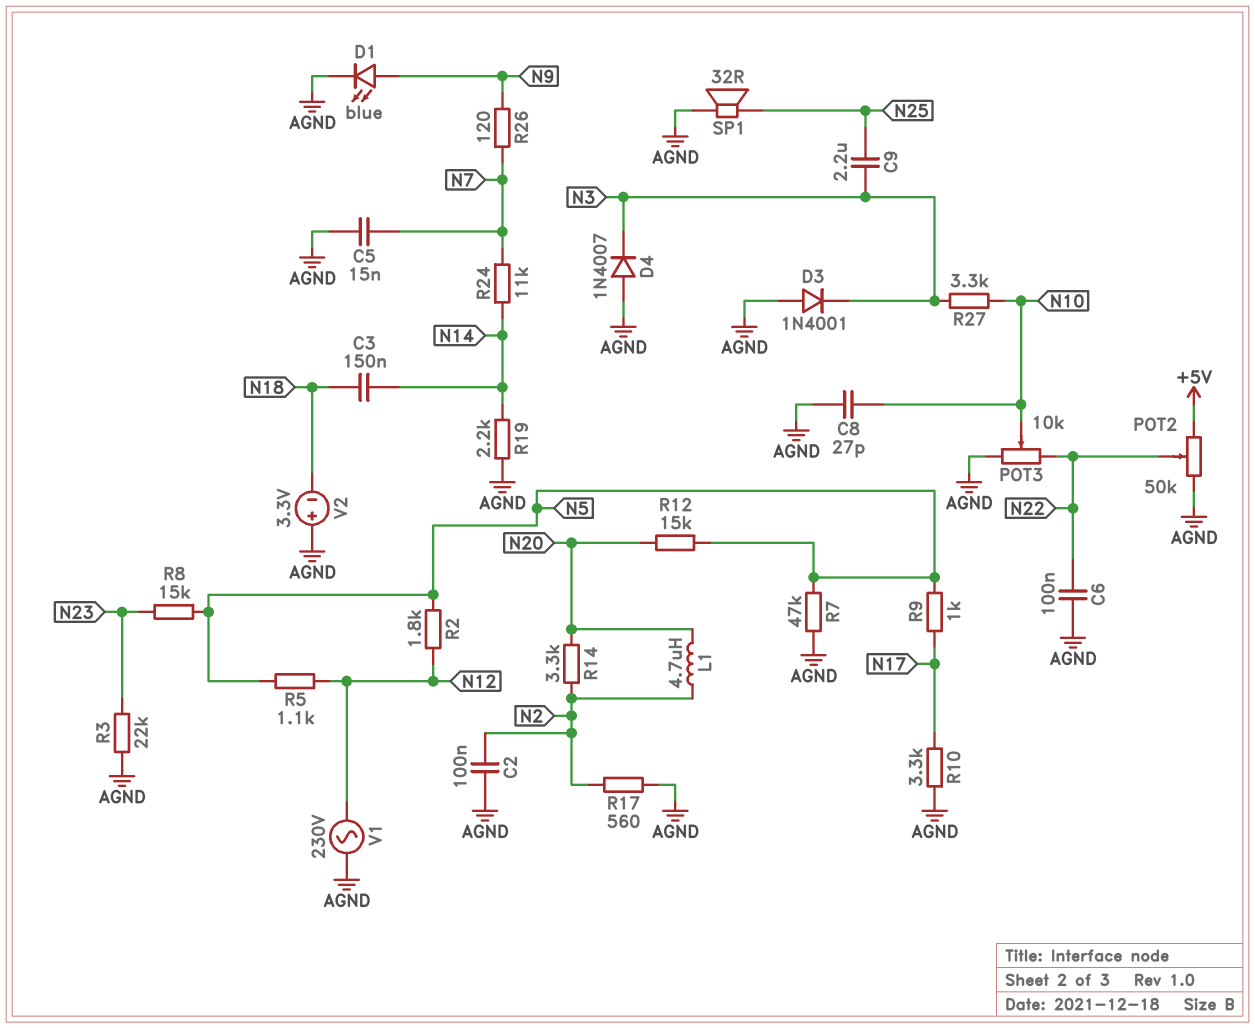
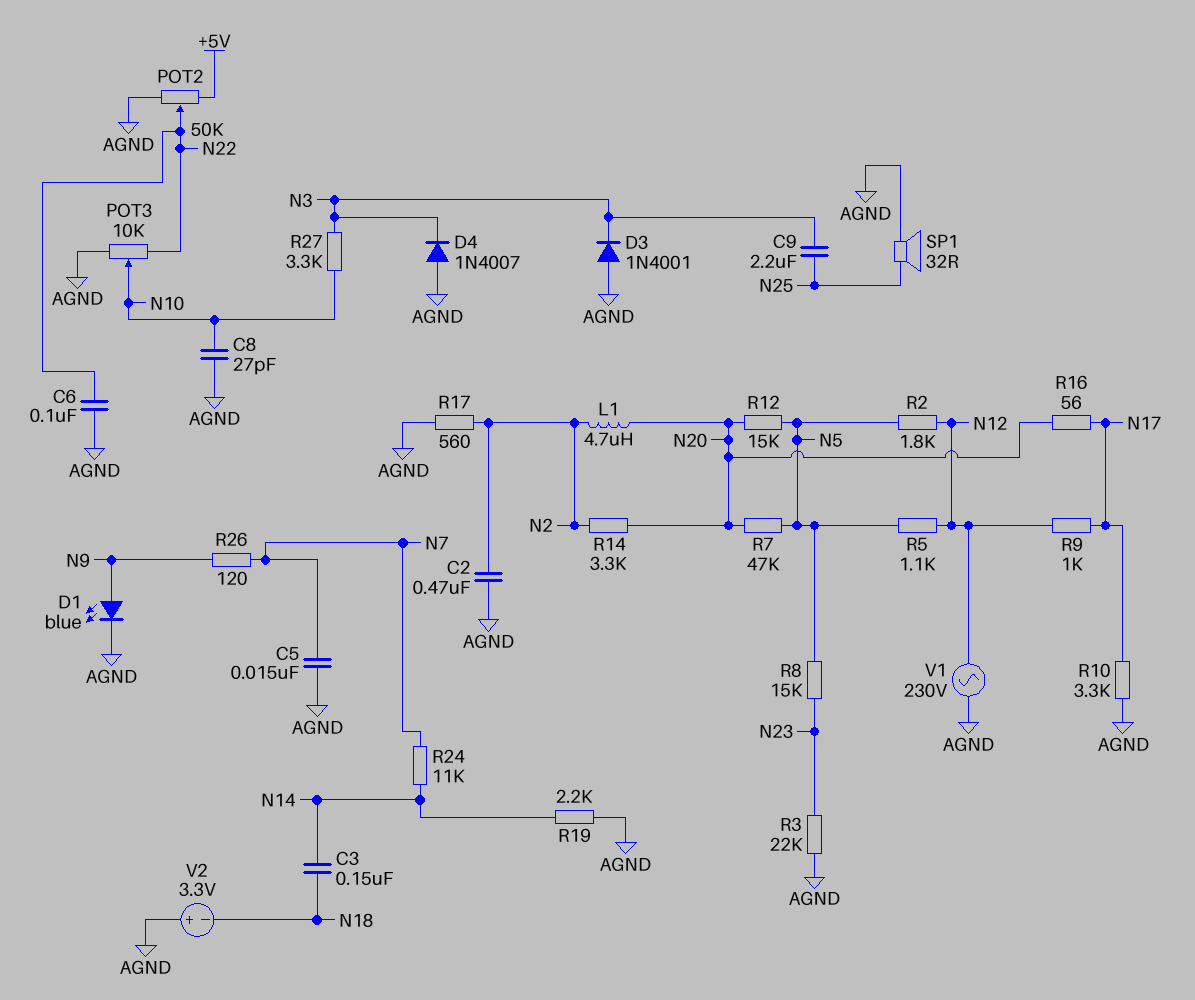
C2: 100nF (AGND, N2) -> 470nF (AGND, N2)
R7: 47k (AGND, N5) -> 47k (N5, N20)
R9: 1k (N5, N17) -> 1k (N12, N17)
R16: none -> 56 (N17, N20)

